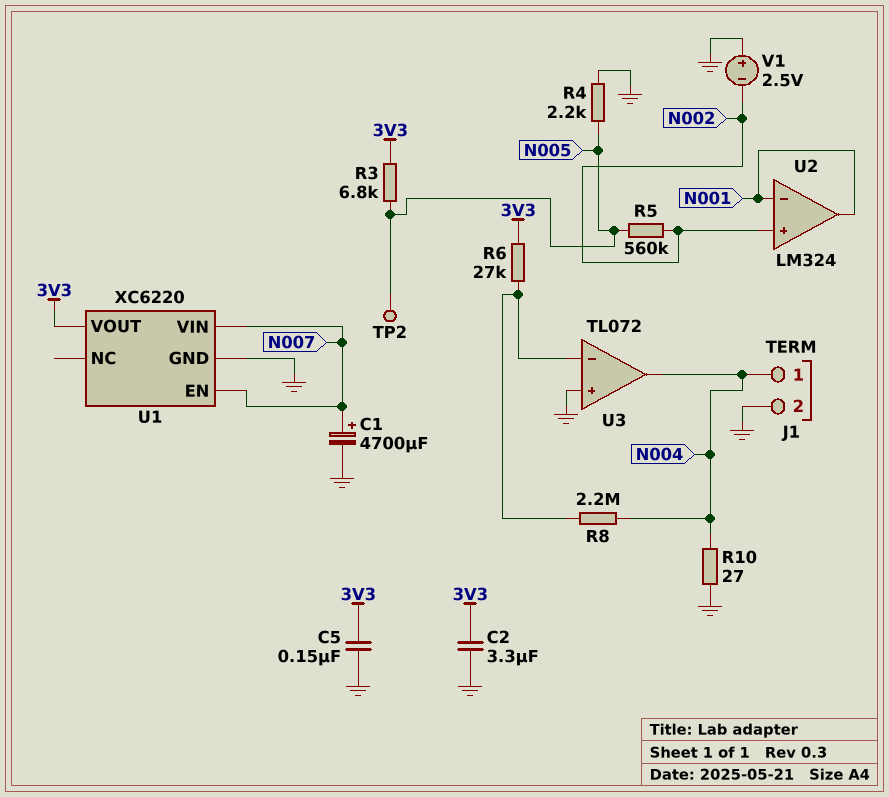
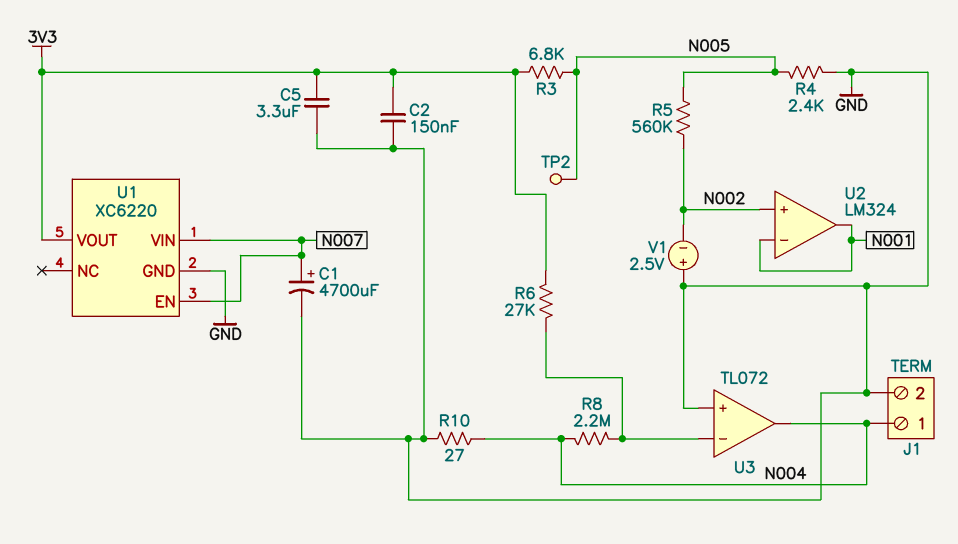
C2: 3.3uF (3V3, GND) -> 150nF (3V3, GND)
C5: 150nF (3V3, GND) -> 3.3uF (3V3, GND)
R4: 2.2k (GND, N005) -> 2.4k (GND, N005)

